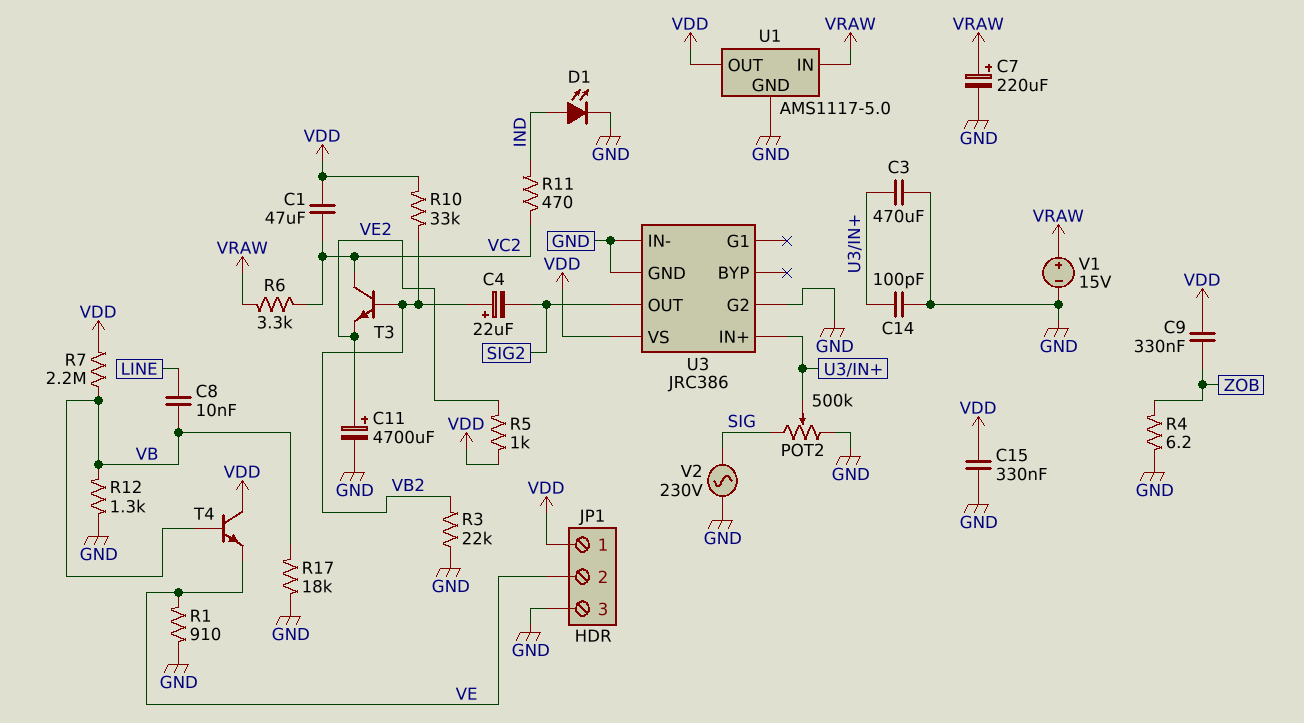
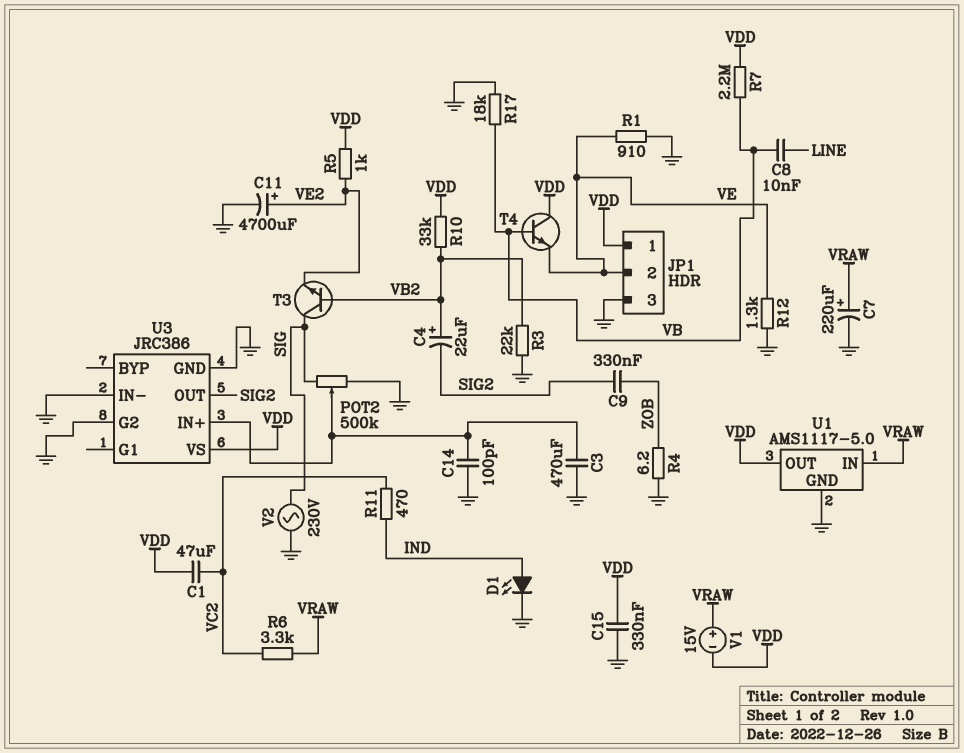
C9: 330nF (VDD, ZOB) -> 330nF (SIG2, ZOB)
R12: 1.3k (GND, VB) -> 1.3k (GND, VE)
T3: NPN (B VB2, C VC2, E VE2) -> NPN (B VB2, C SIG, E VE2)
V1: 15V (plus VRAW, minus GND) -> 15V (plus VRAW, minus VDD)

